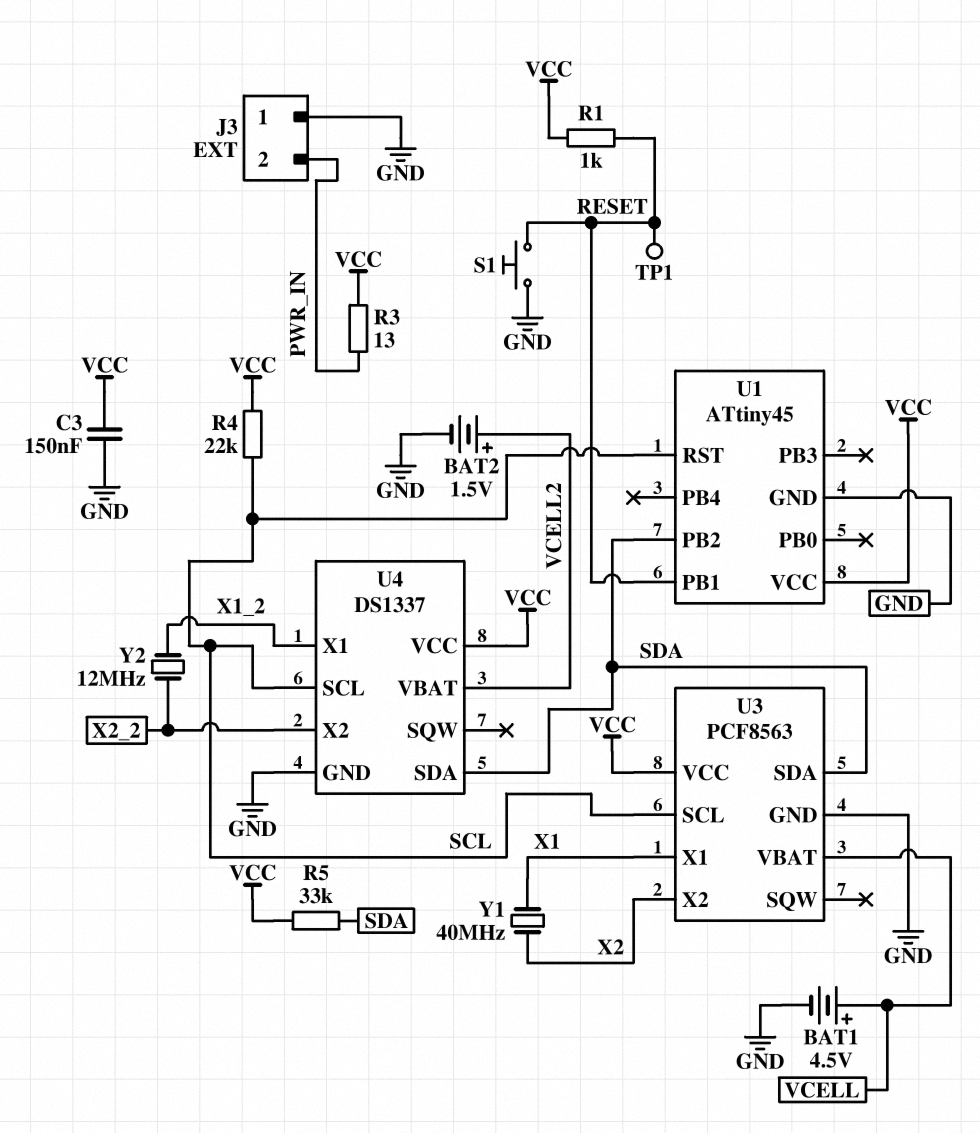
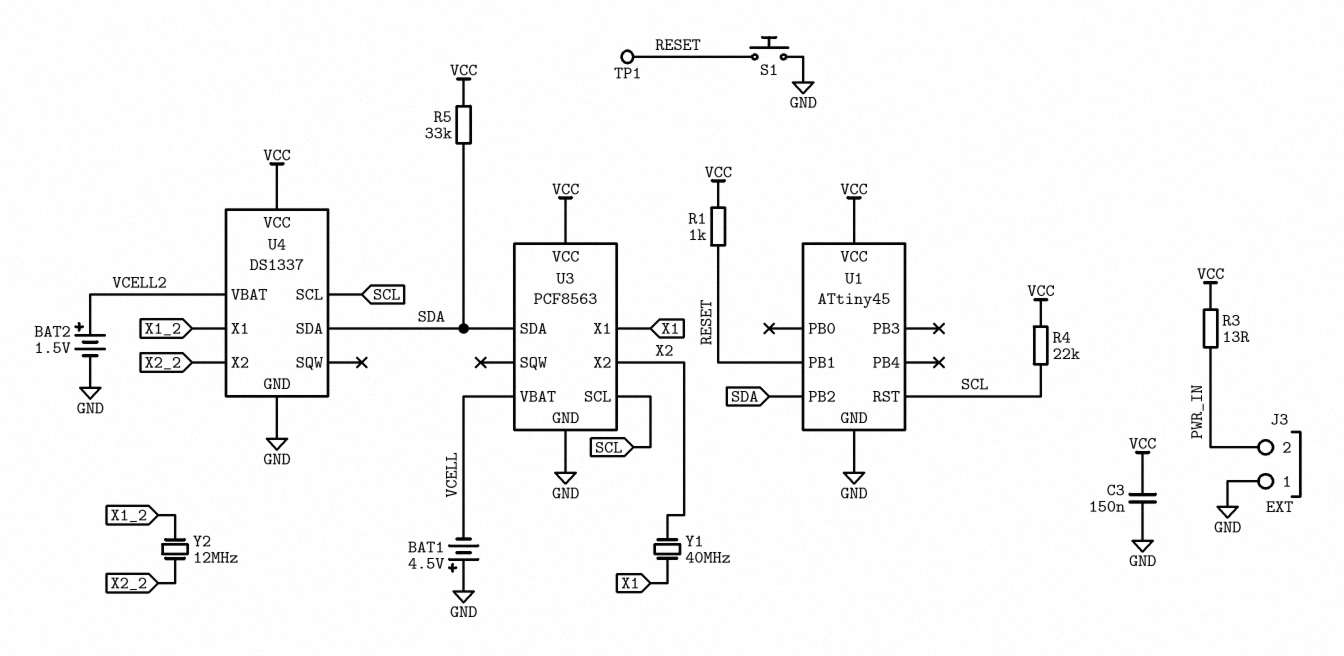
BAT1: 4.5V (plus VCELL, minus GND) -> 4.5V (plus GND, minus VCELL)

